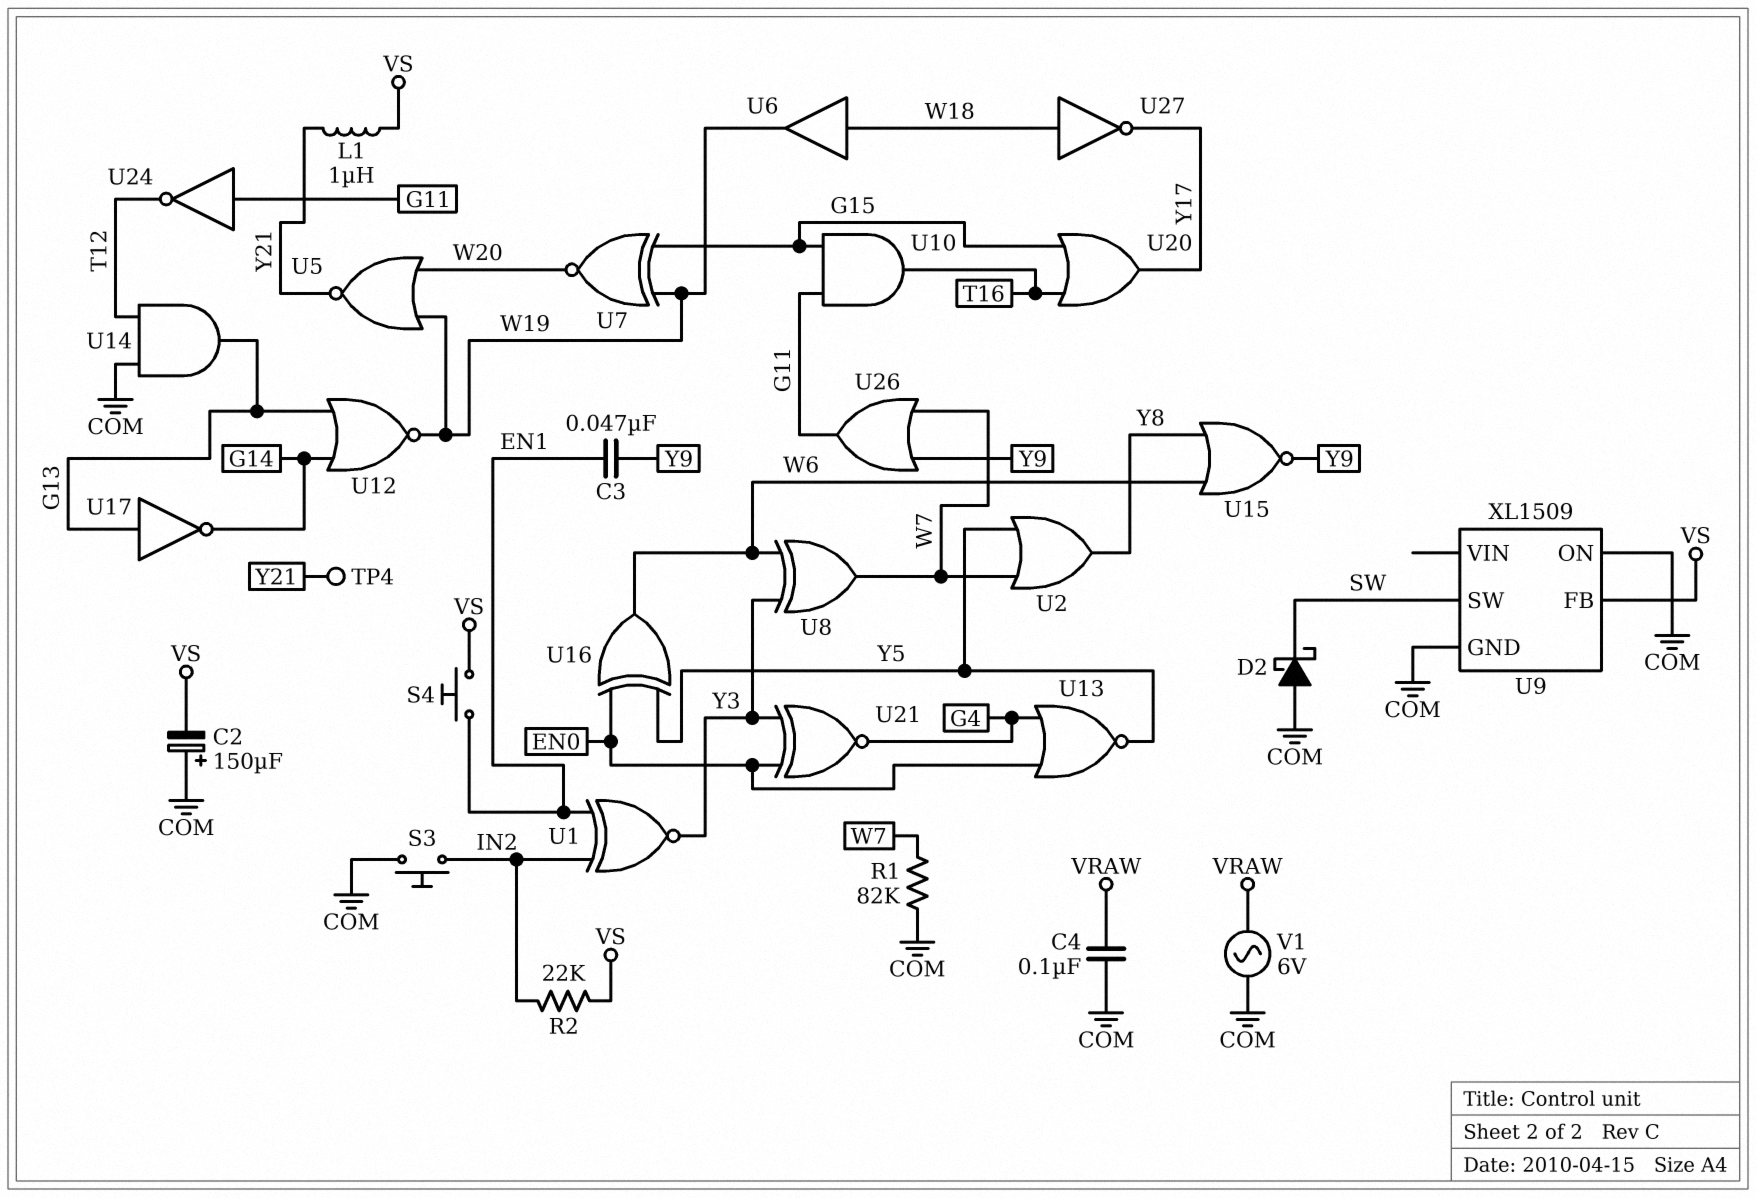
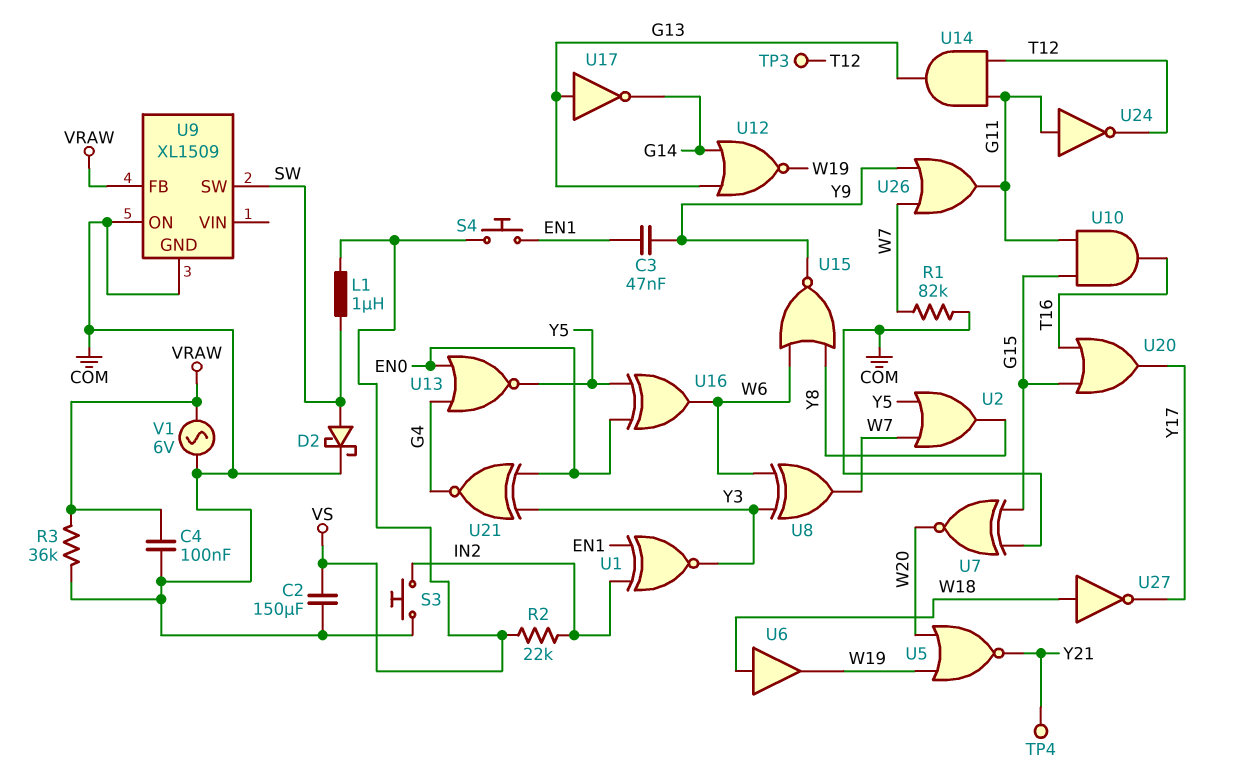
C2: 150uF (plus COM, minus VS) -> 150uF (COM, VS)
D2: schottky (A COM, K SW) -> schottky (A SW, K COM)
L1: 1uH (VS, Y21) -> 1uH (SW, VS)
R3: none -> 36k (COM, VRAW)
TP3: none -> test point (T12)
U7: XNOR (in G15, in W19, out W20) -> XNOR (in COM, in G15, out W20)
U9 pin FB: VS -> VRAW
U14: AND (in COM, in T12, out G13) -> AND (in G11, in T12, out G13)

